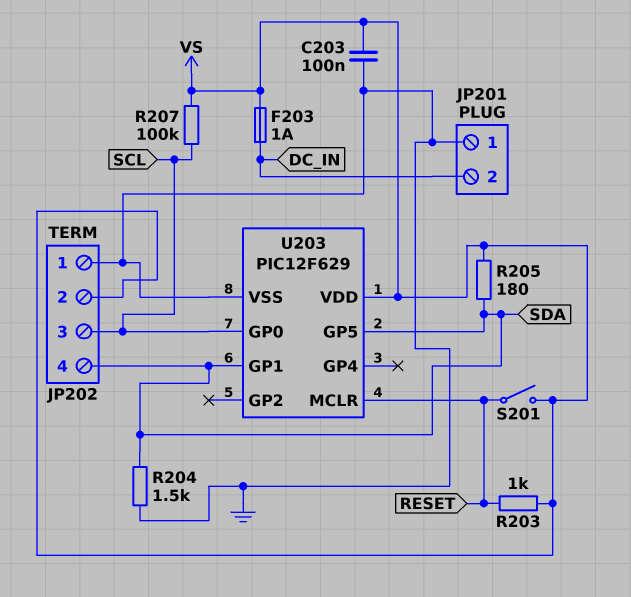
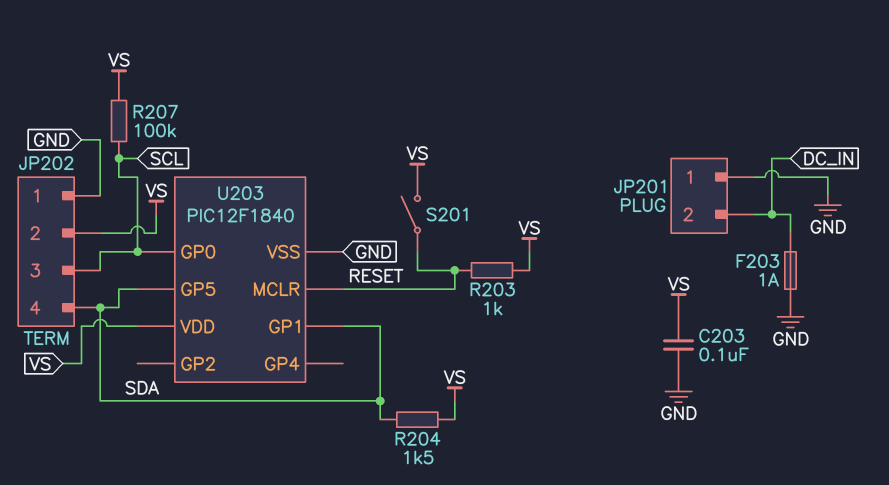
F203: 1A (DC_IN, VS) -> 1A (DC_IN, GND)
R204: 1.5k (GND, SDA) -> 1.5k (SDA, VS)
R205: 180 (SDA, VS) -> none
U203: PIC12F629 -> PIC12F1840

